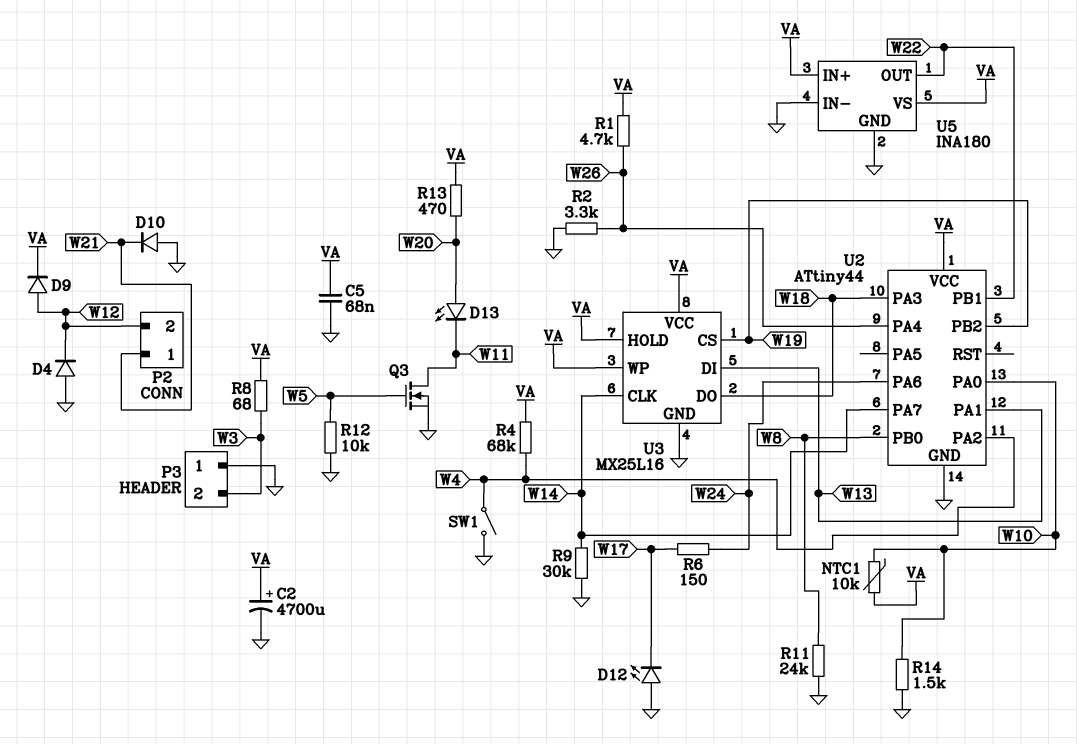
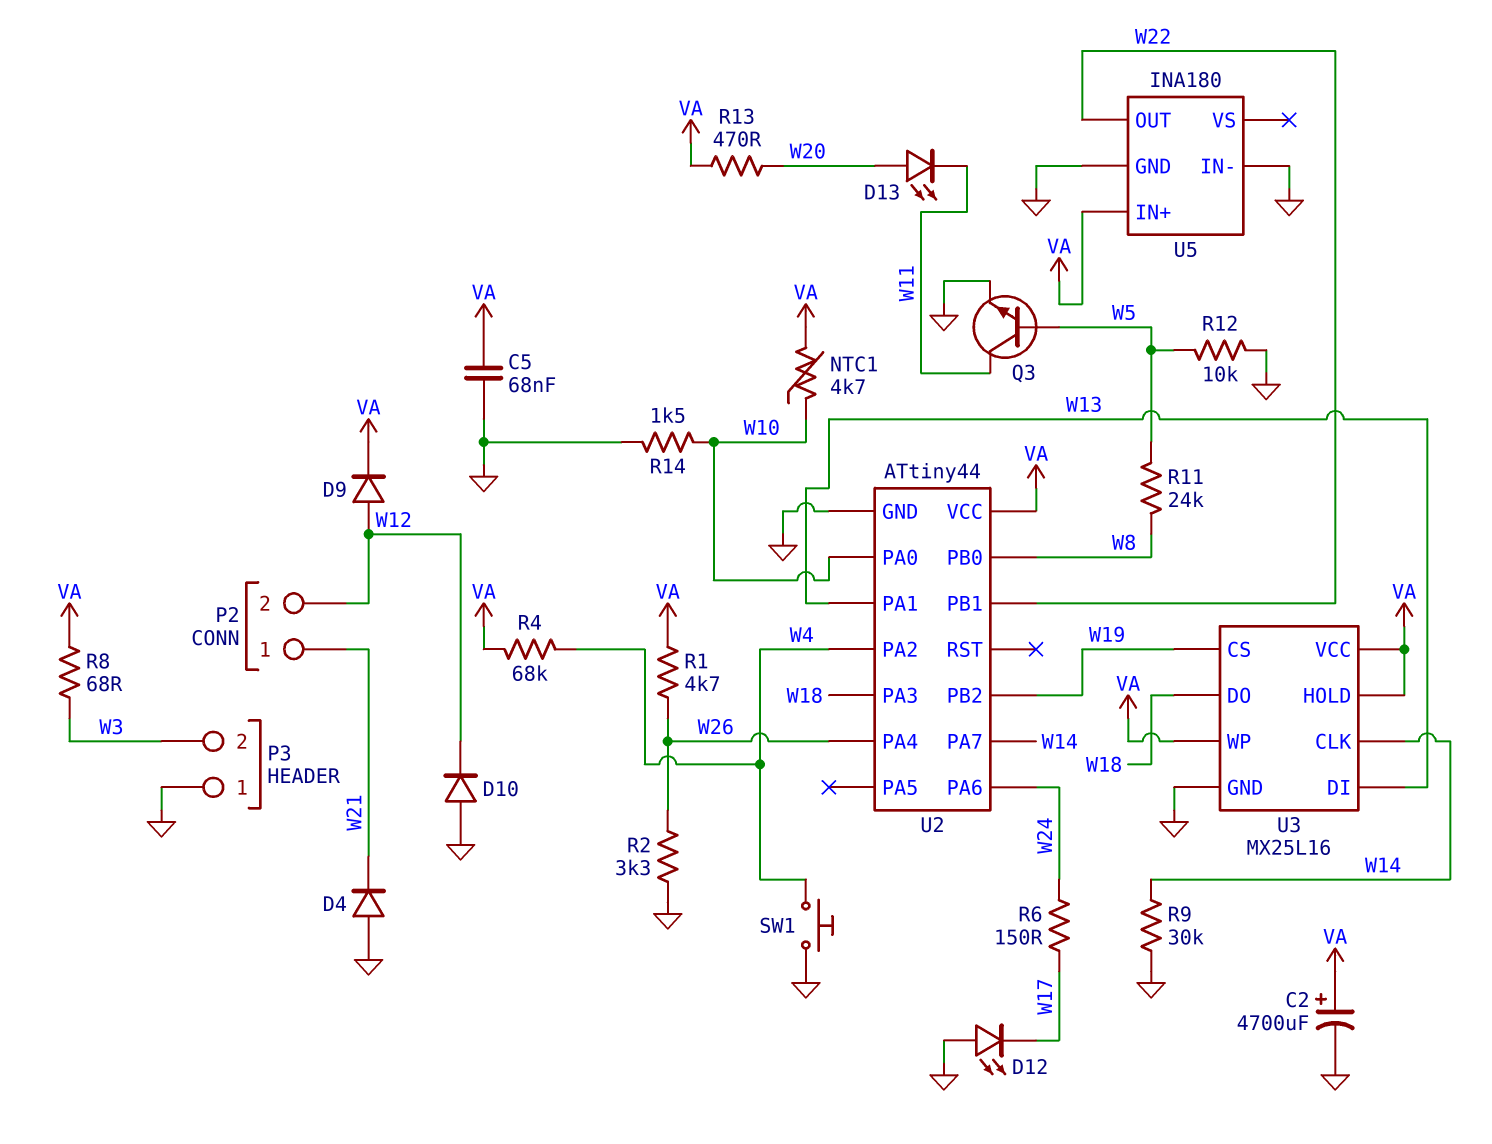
D4: diode (A GND, K W12) -> diode (A GND, K W21)
D10: diode (A GND, K W21) -> diode (A GND, K W12)
NTC1: 10k (VA, W10) -> 4.7k (VA, W10)
Q3: NMOS (G W5, D W11, S GND) -> NPN (B W5, C W11, E GND)
R11: 24k (GND, W8) -> 24k (W5, W8)
SW1: switch (GND, W4) -> button (GND, W4)
U5 pin VS: VA -> none

